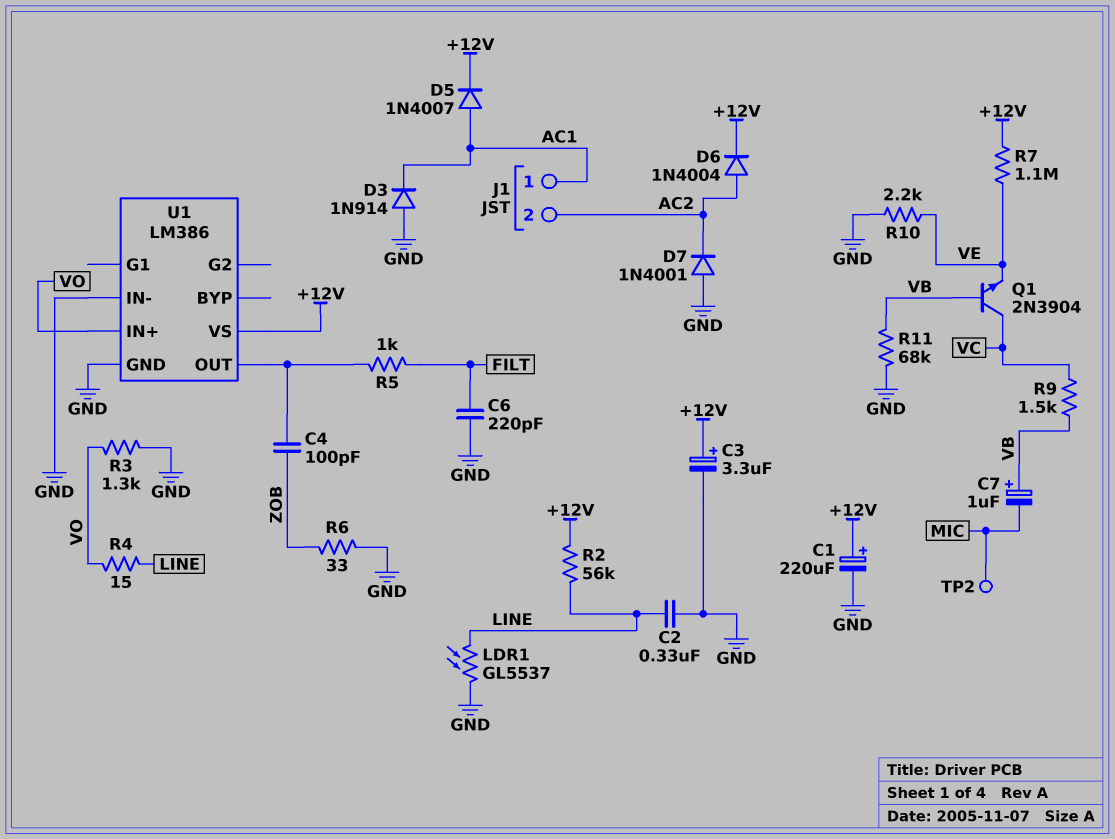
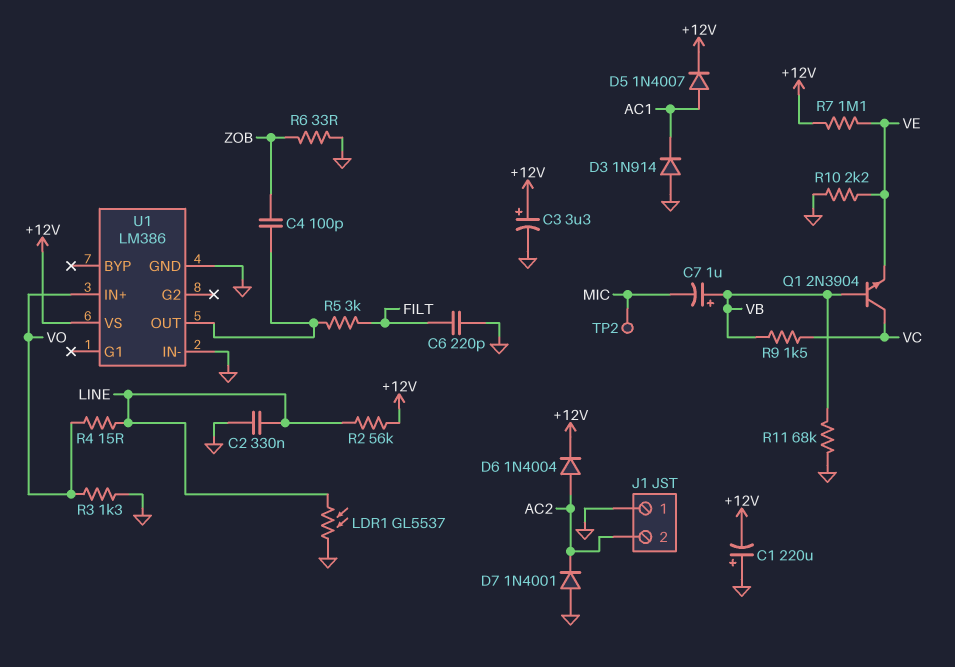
C1: 220uF (plus +12V, minus GND) -> 220uF (plus GND, minus +12V)
J1 pin 1: AC1 -> GND
R5: 1k (FILT, U1/OUT) -> 3k (FILT, U1/OUT)

